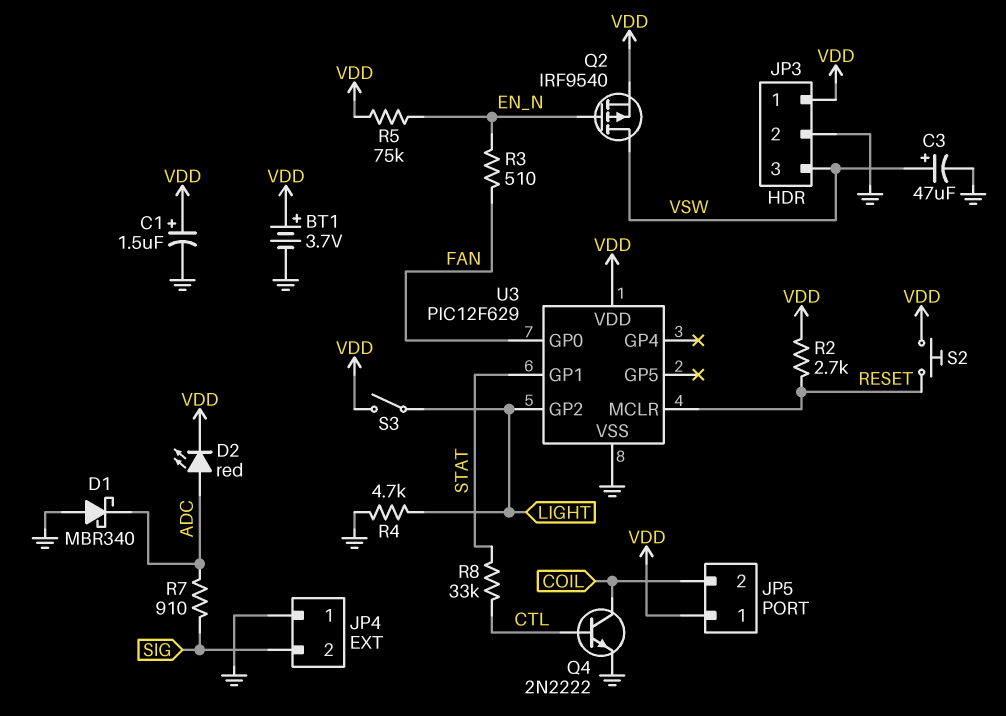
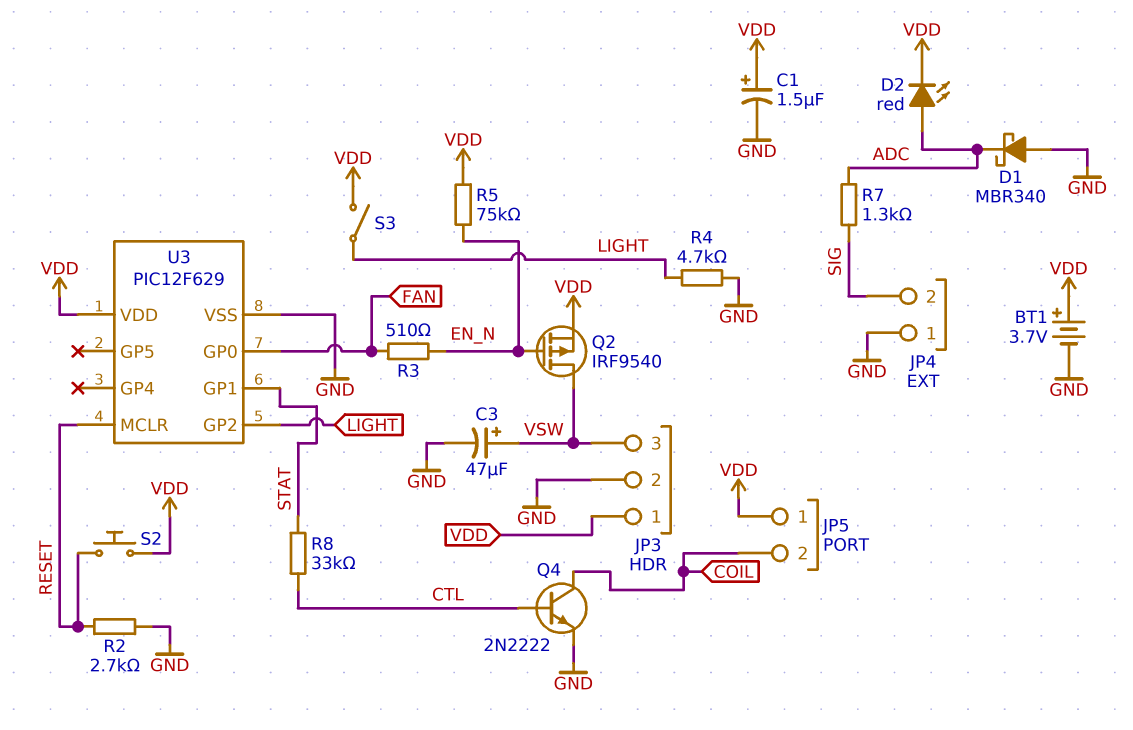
R2: 2.7k (RESET, VDD) -> 2.7k (GND, RESET)
R7: 910 (ADC, SIG) -> 1.3k (ADC, SIG)

